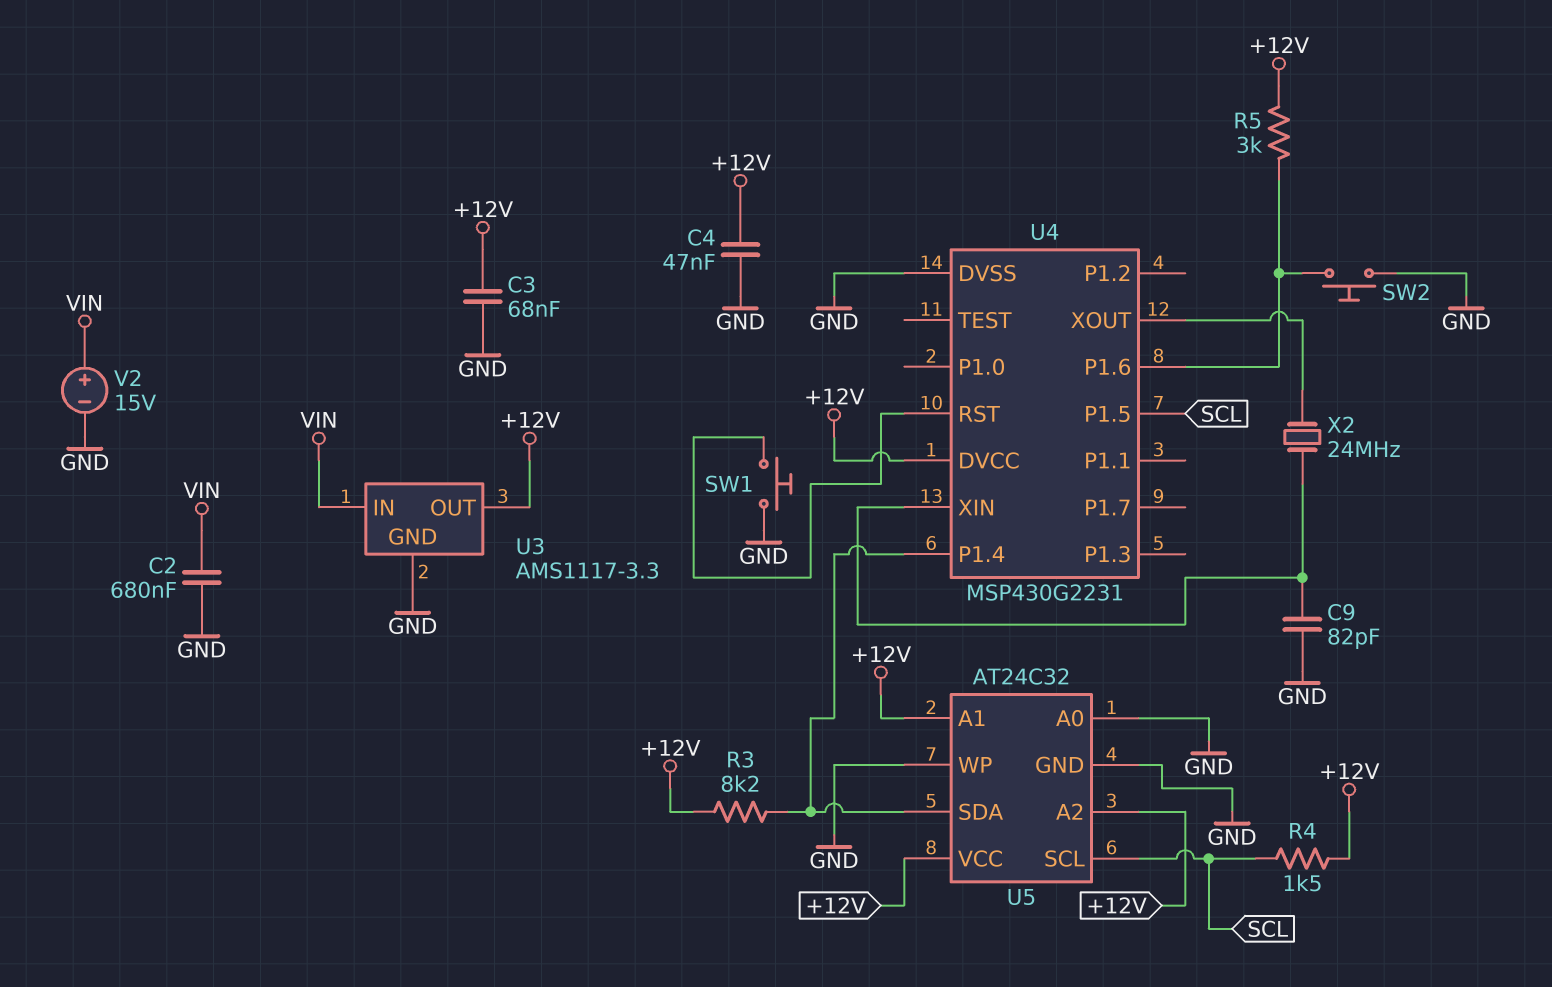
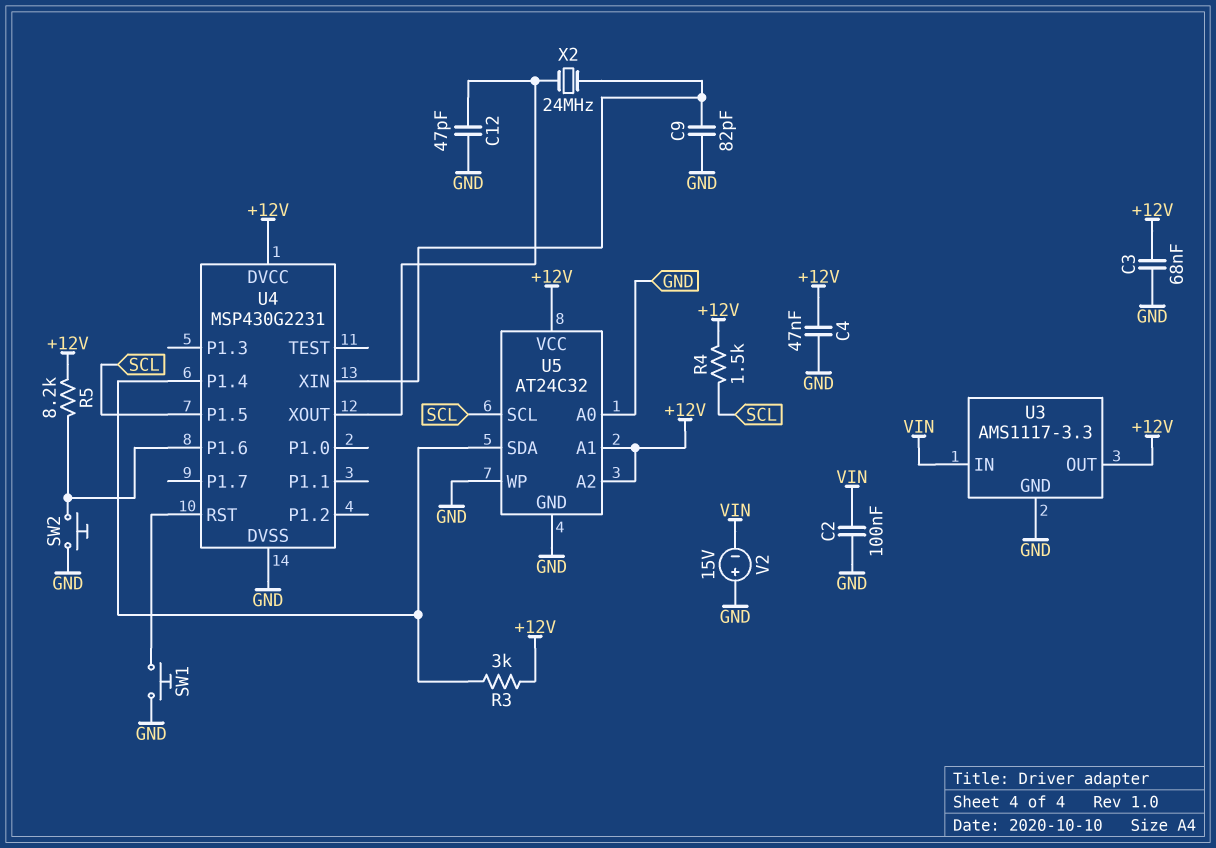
C2: 680nF (GND, VIN) -> 100nF (GND, VIN)
C12: none -> 47pF (GND, U4/XOUT)
R3: 8.2k (+12V, U4/P1.4) -> 3k (+12V, U4/P1.4)
R5: 3k (+12V, U4/P1.6) -> 8.2k (+12V, U4/P1.6)
V2: 15V (plus VIN, minus GND) -> 15V (plus GND, minus VIN)

